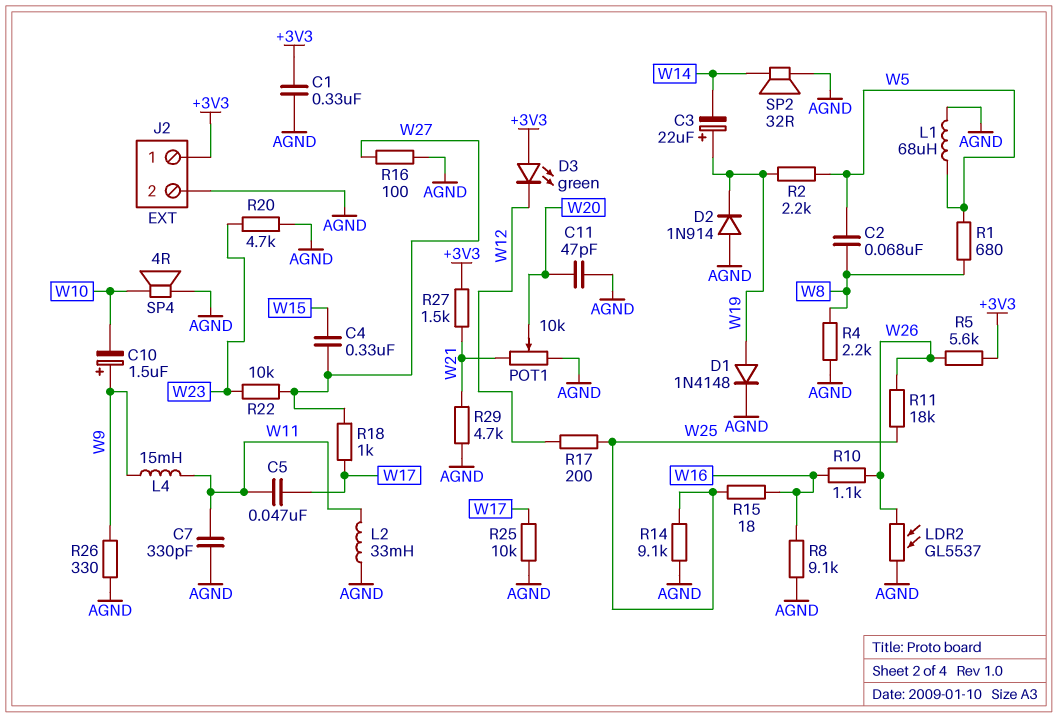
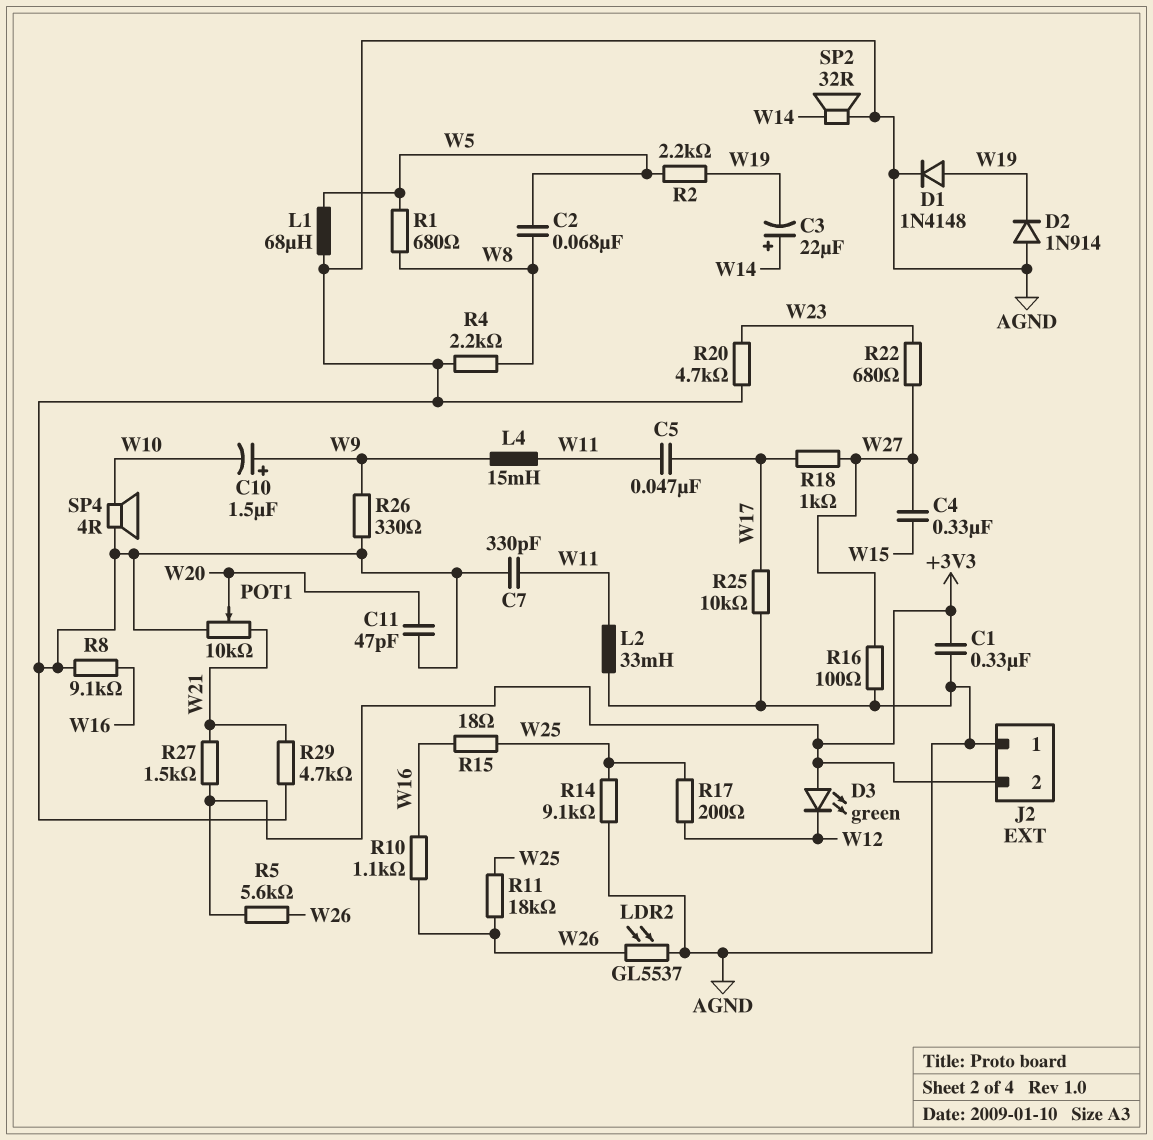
C3: 22uF (plus W19, minus W14) -> 22uF (plus W14, minus W19)
J2 pin 1: +3V3 -> AGND
J2 pin 2: AGND -> +3V3
R22: 10k (W23, W27) -> 680 (W23, W27)

